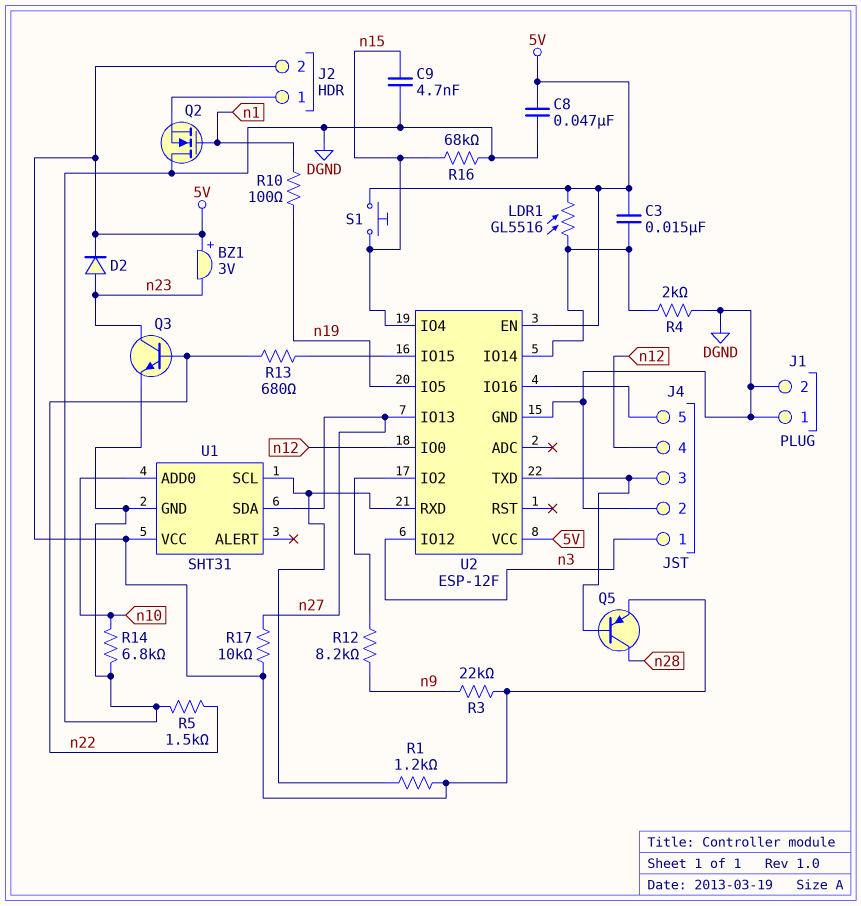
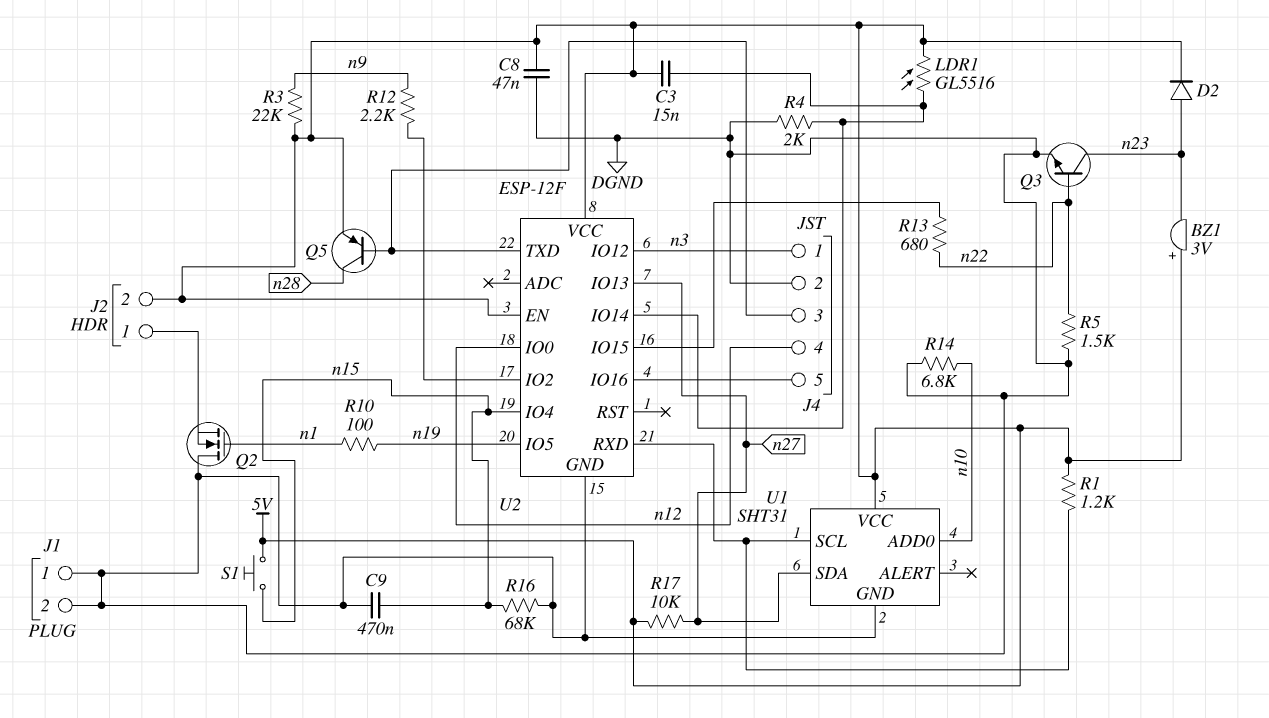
C9: 4.7nF (DGND, n15) -> 470nF (DGND, n15)
R12: 8.2k (U2/IO2, n9) -> 2.2k (U2/IO2, n9)

